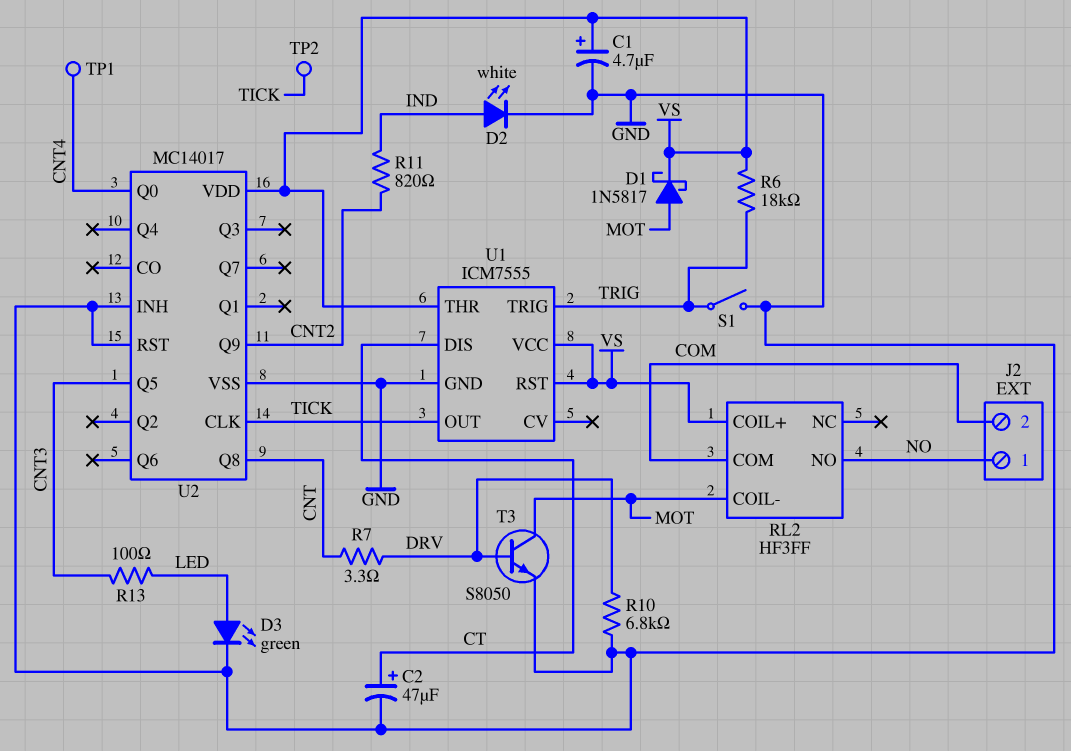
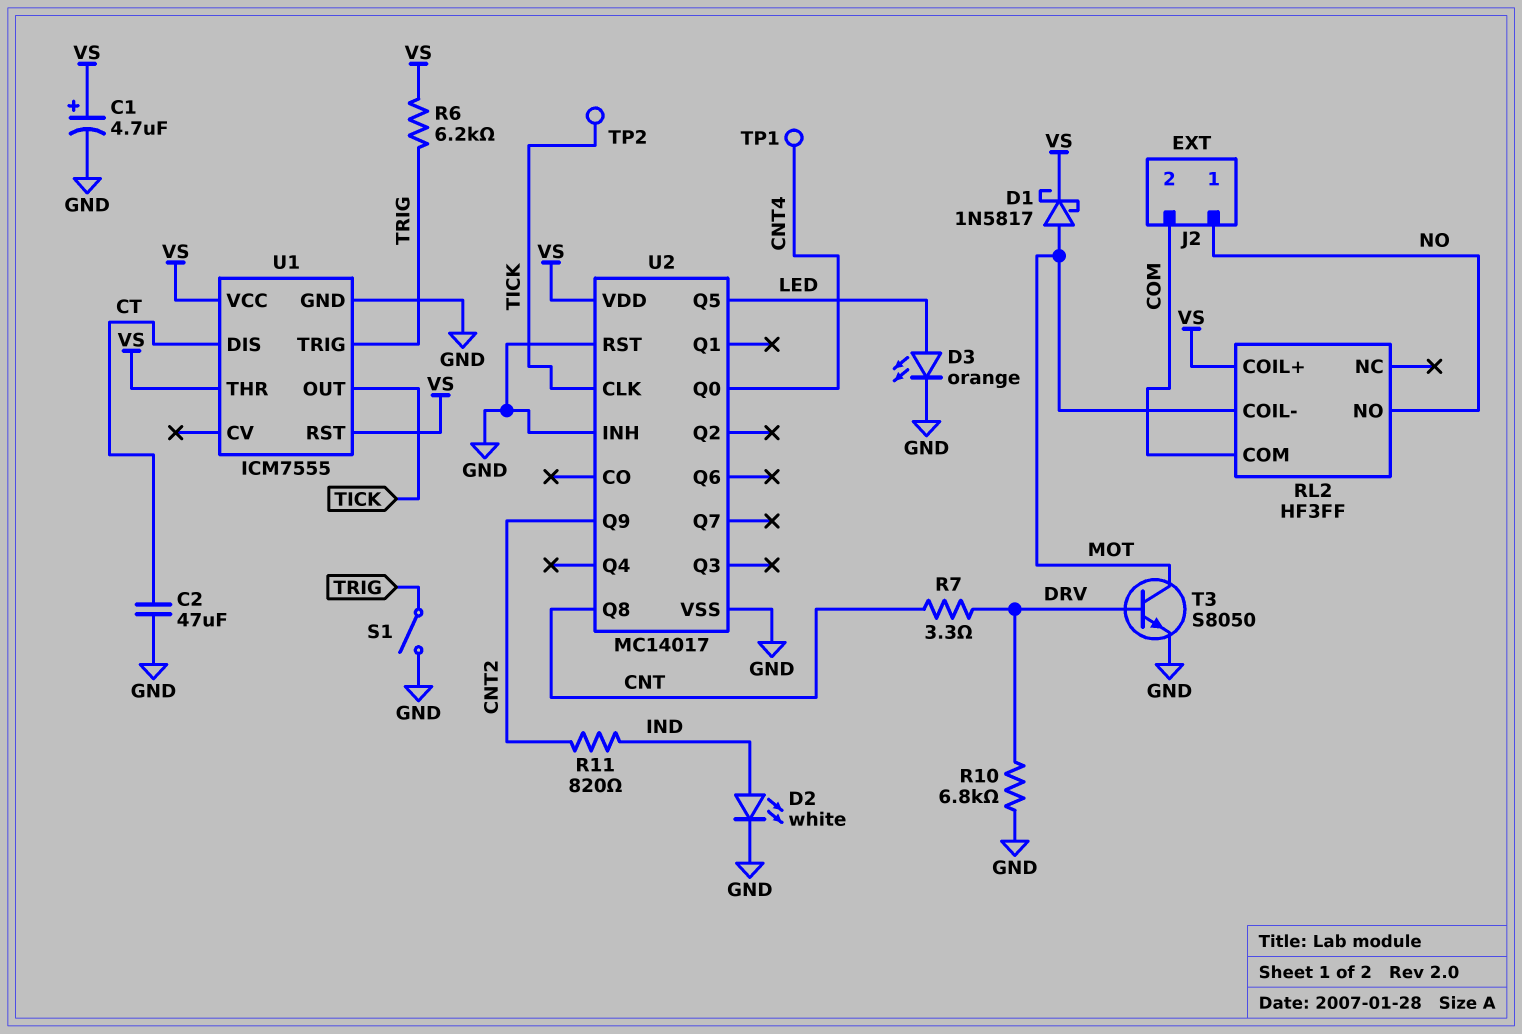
C2: 47uF (plus CT, minus GND) -> 47uF (CT, GND)
D3: LED green (A LED, K GND) -> LED orange (A LED, K GND)
R6: 18k (TRIG, VS) -> 6.2k (TRIG, VS)
R13: 100 (CNT3, LED) -> none
U2 pin Q5: CNT3 -> LED

